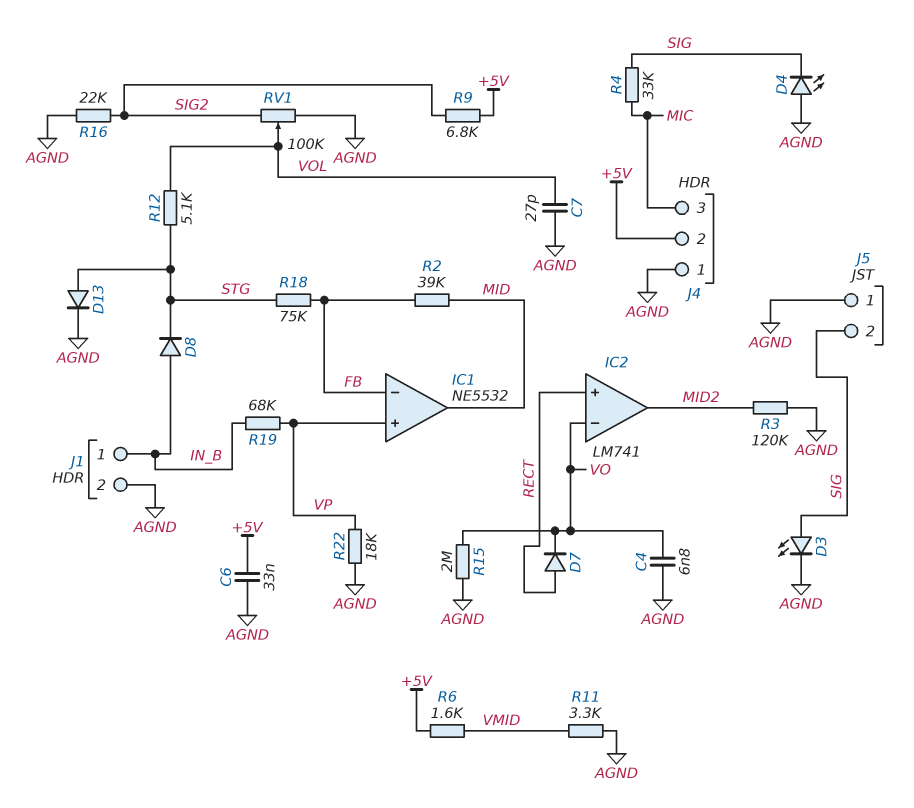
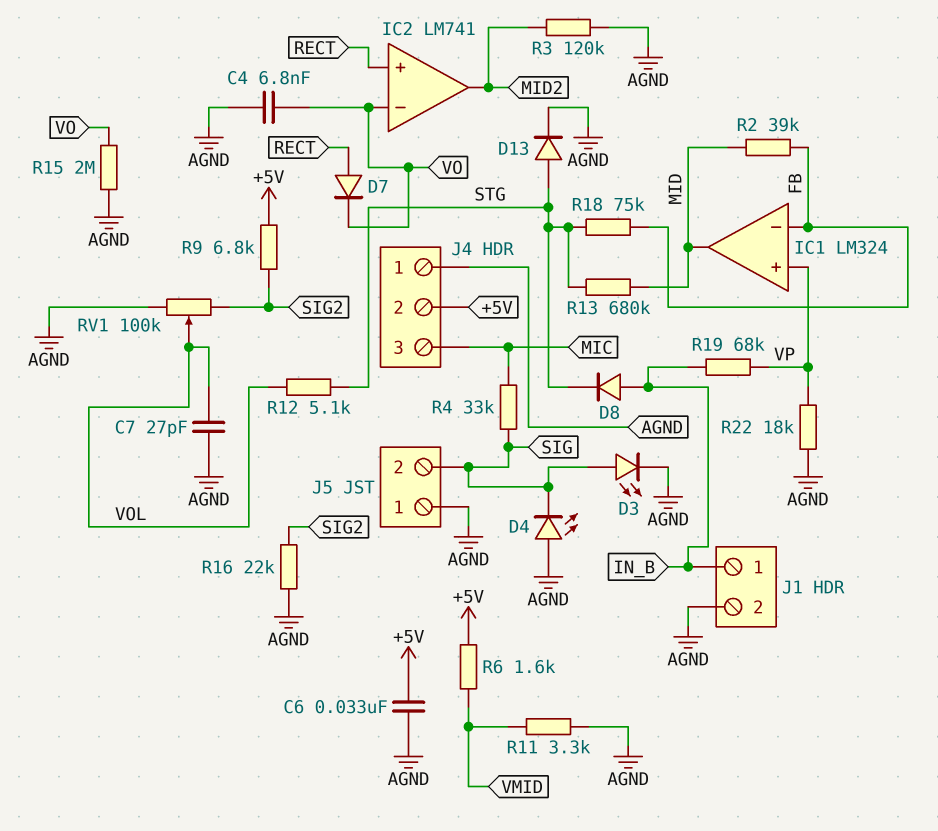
IC1: NE5532 -> LM324
R13: none -> 680k (MID, STG)

